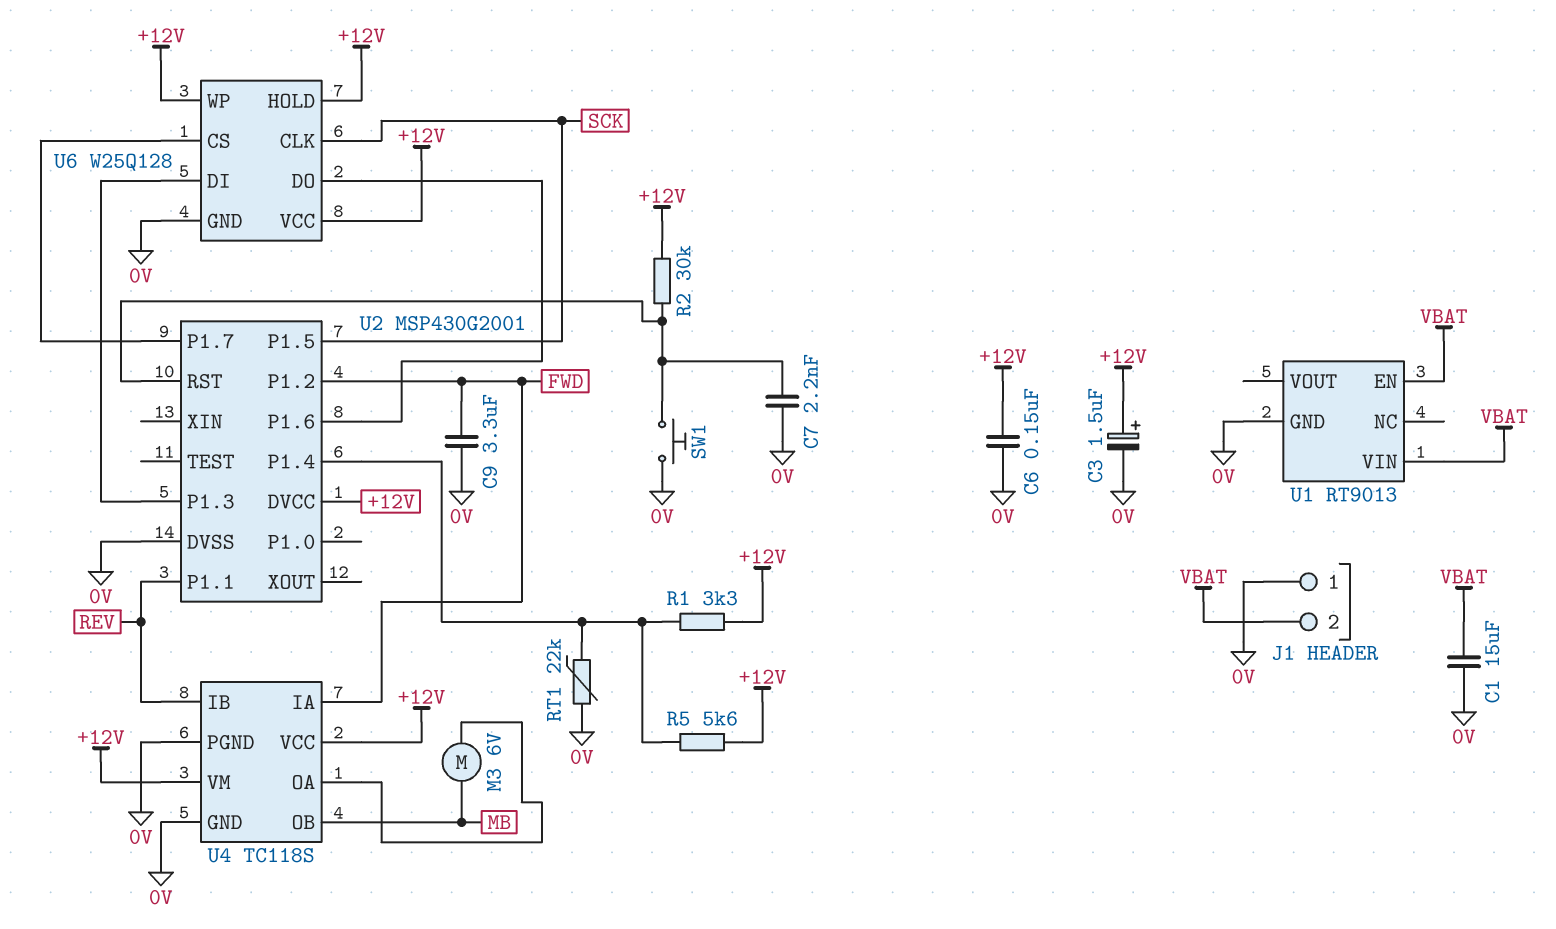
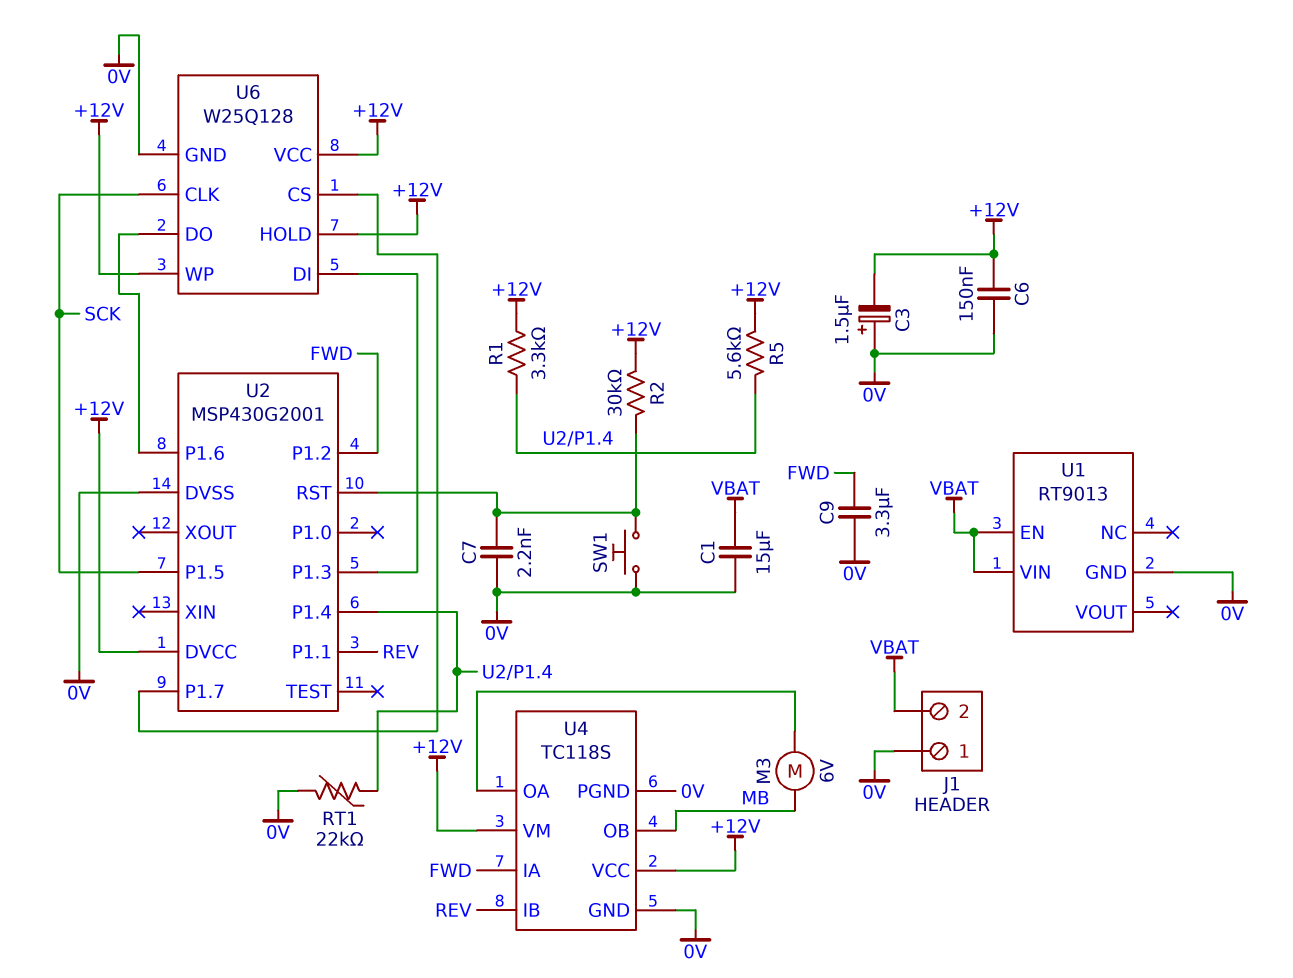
C3: 1.5uF (plus +12V, minus 0V) -> 1.5uF (plus 0V, minus +12V)

